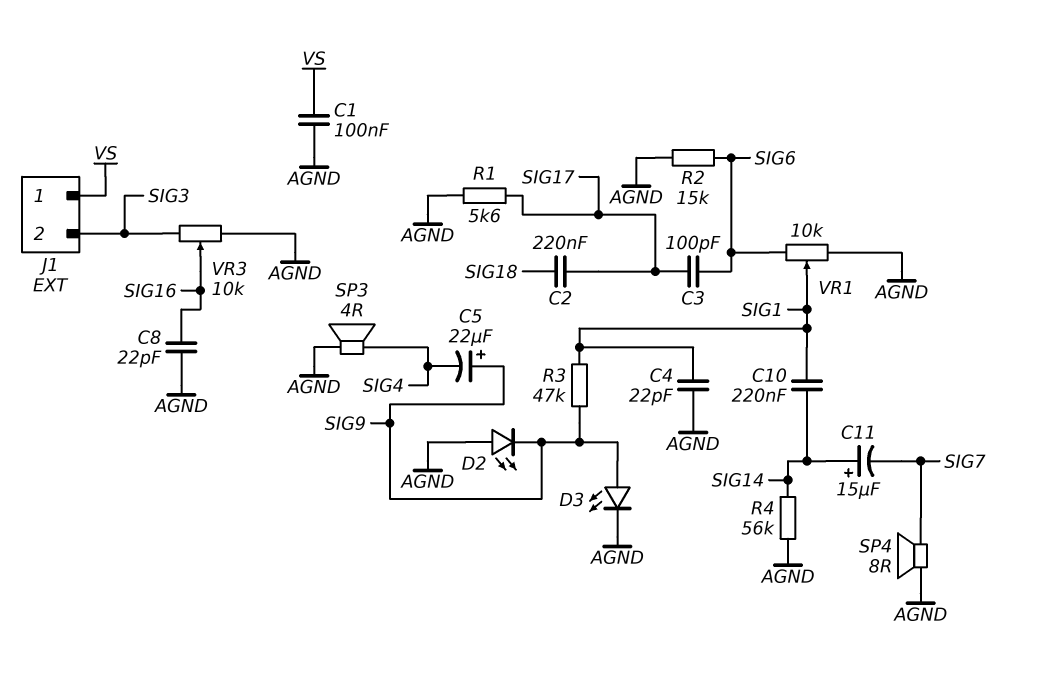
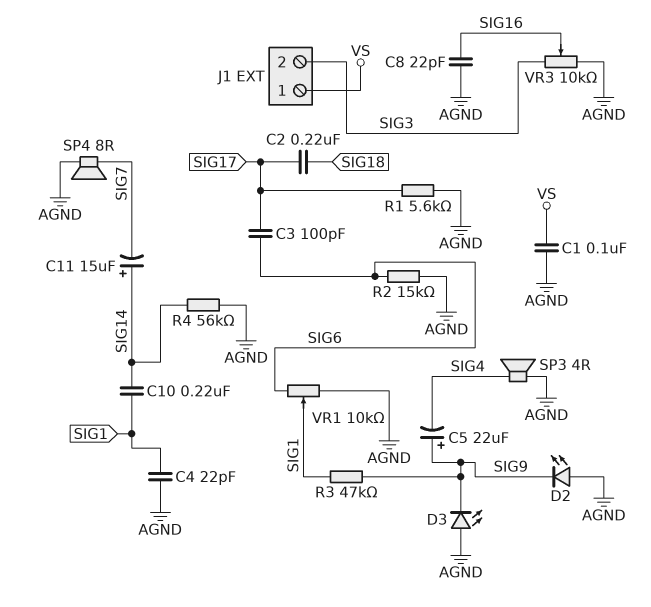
D3: LED (A SIG9, K AGND) -> LED (A AGND, K SIG9)

